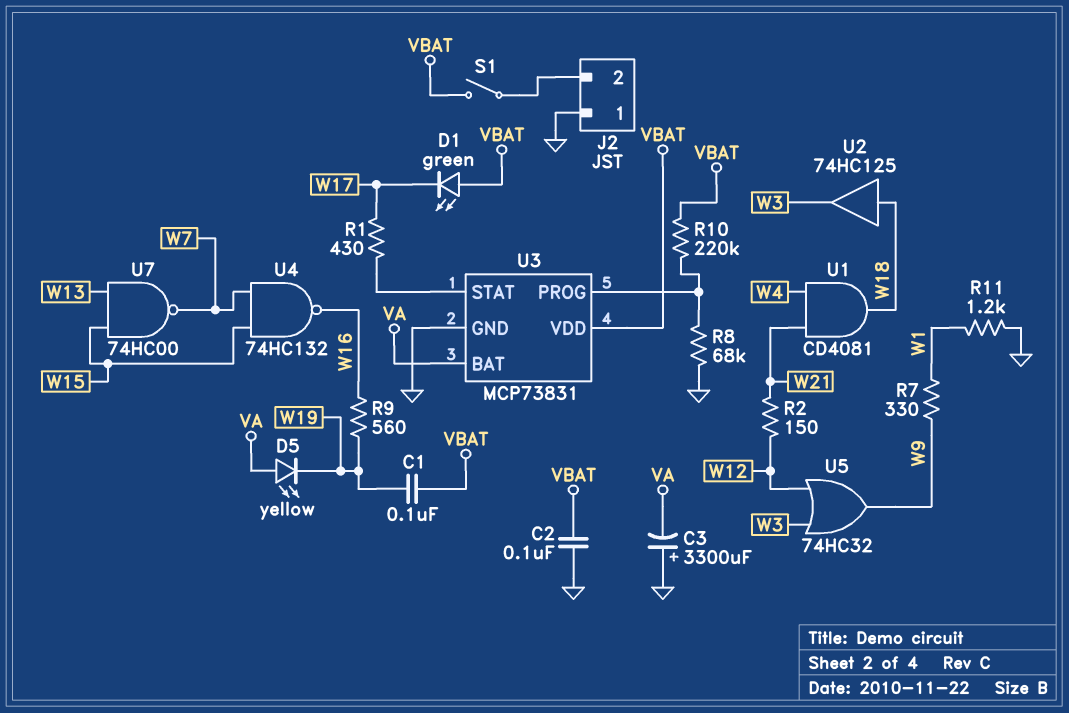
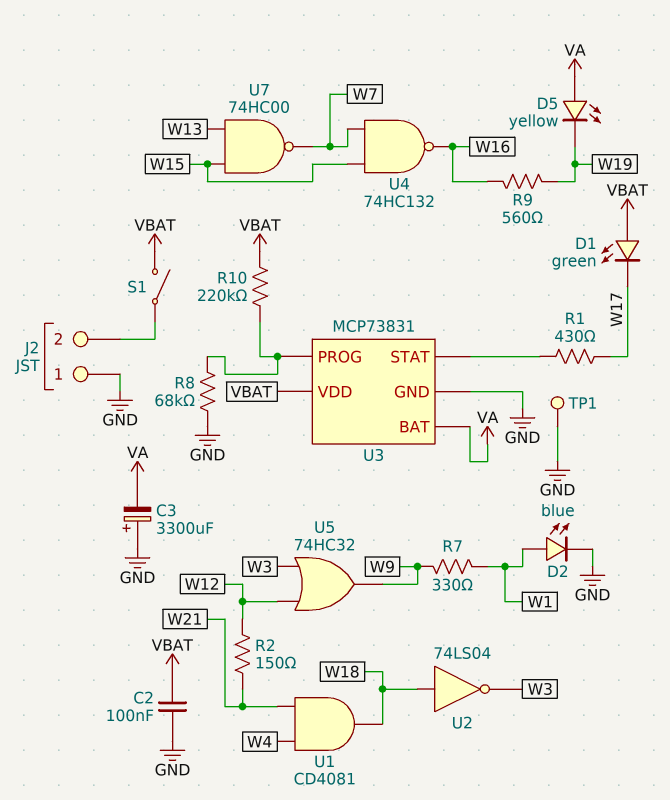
C1: 100nF (VBAT, W19) -> none
D2: none -> LED blue (A W1, K GND)
R11: 1.2k (GND, W1) -> none
TP1: none -> test point (GND)
U2: buffer 74HC125 (in W18, out W3) -> NOT 74LS04 (in W18, out W3)

